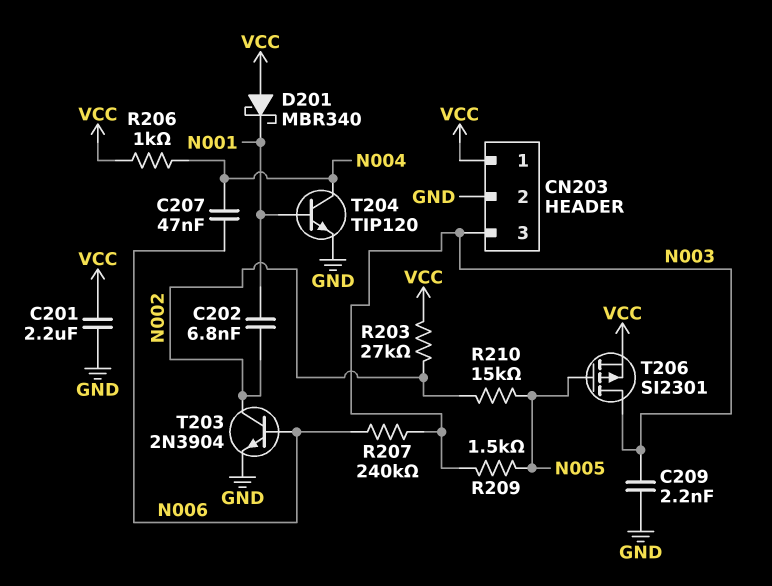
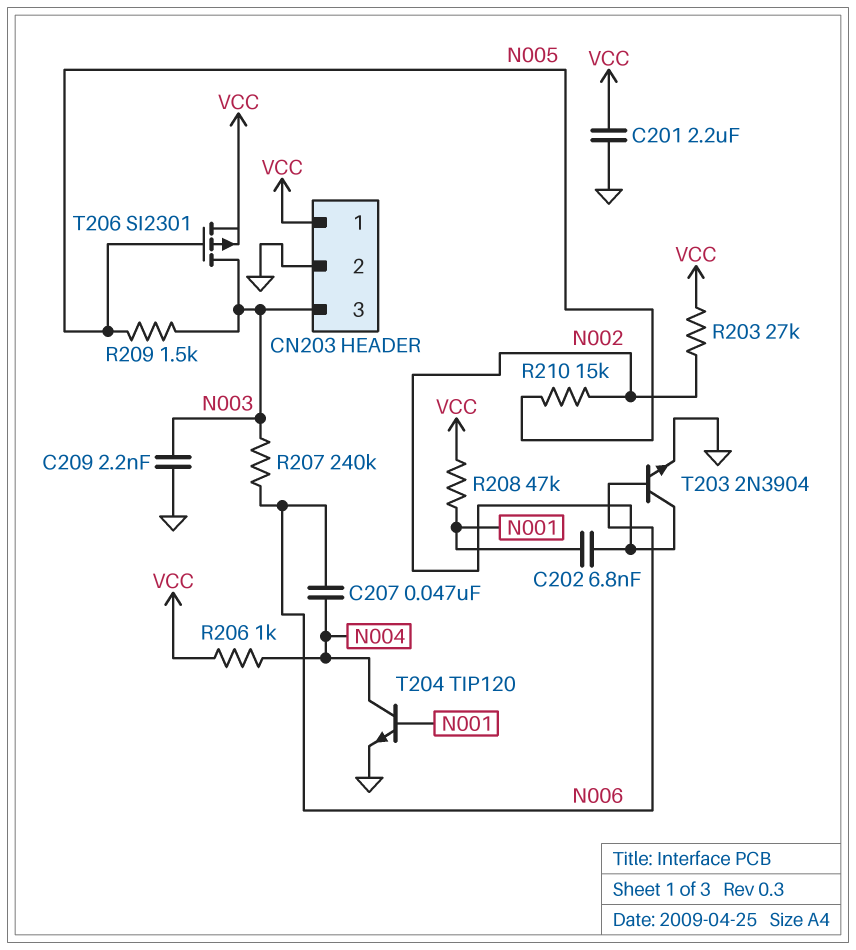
D201: schottky MBR340 (A VCC, K N001) -> none
R208: none -> 47k (N001, VCC)

